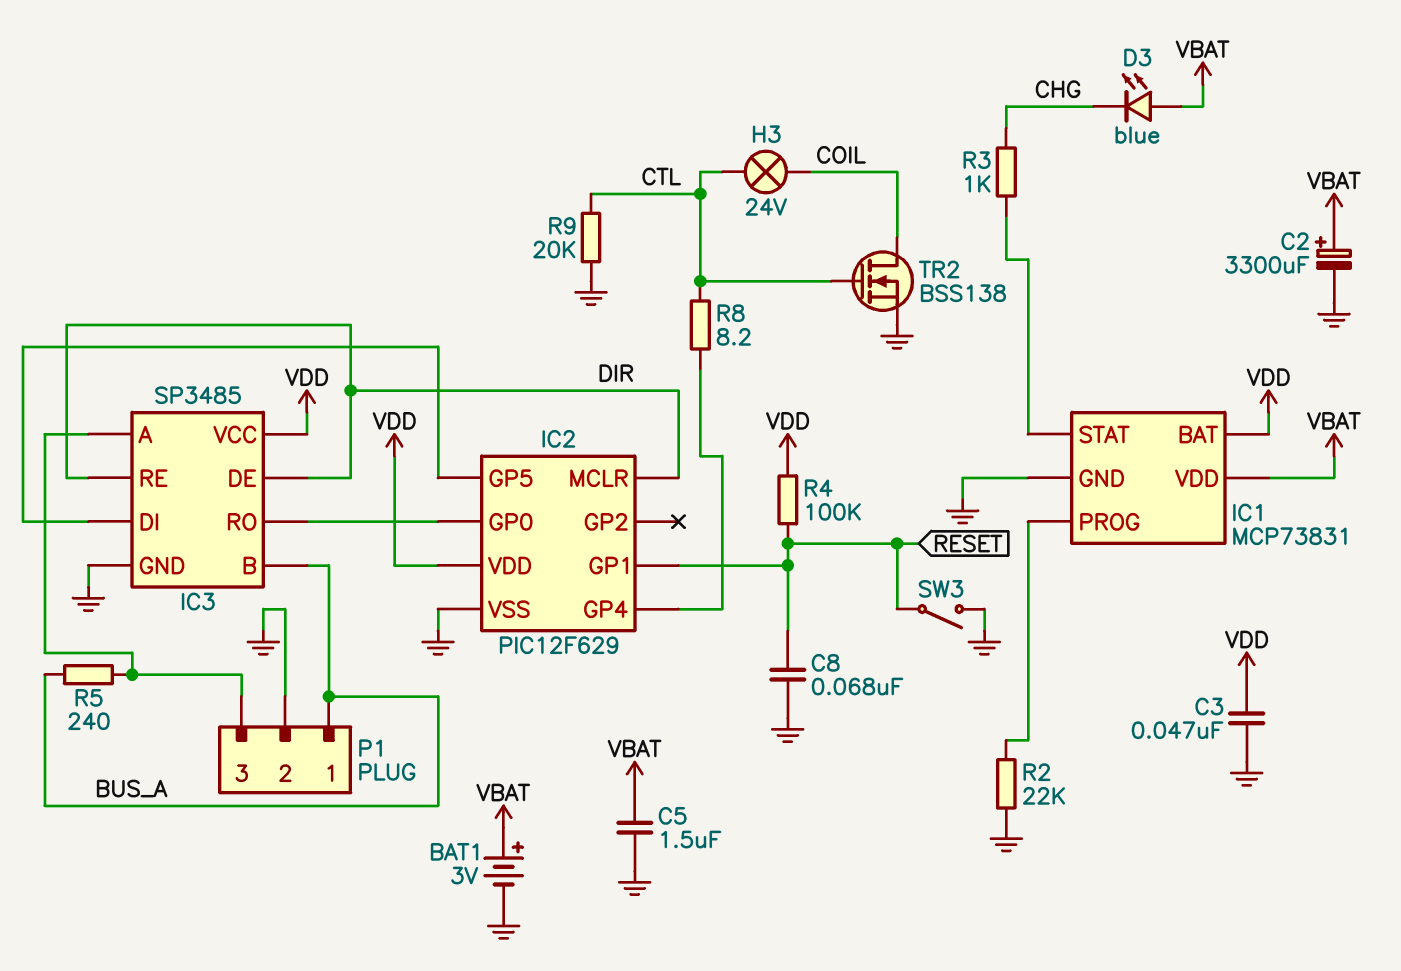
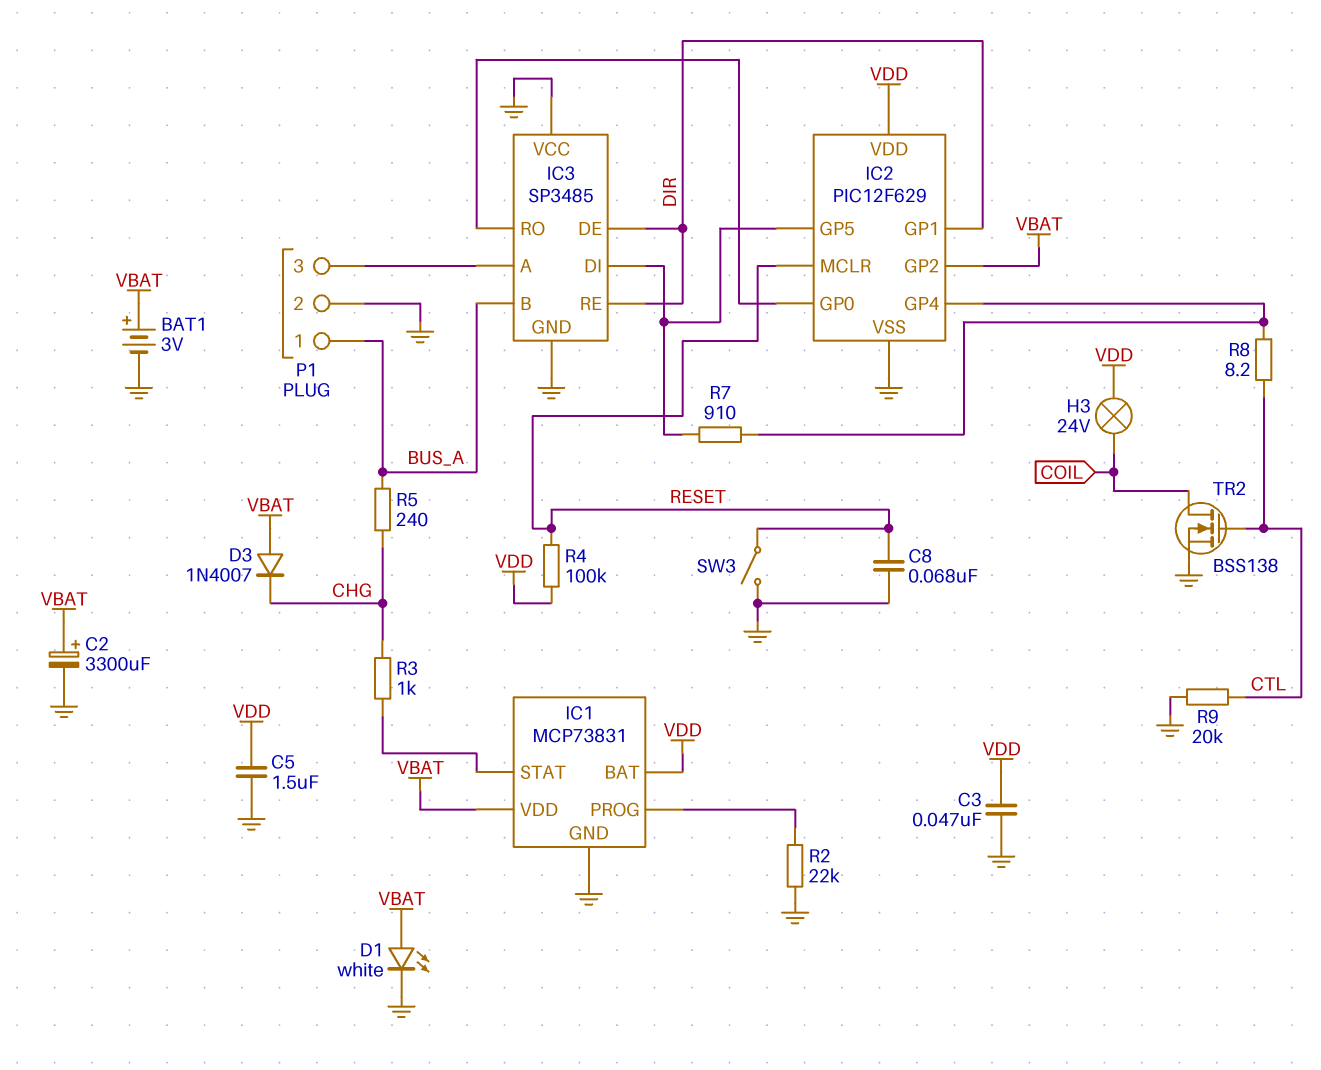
C5: 1.5uF (GND, VBAT) -> 1.5uF (GND, VDD)
D1: none -> LED white (A VBAT, K GND)
D3: LED blue (A VBAT, K CHG) -> diode 1N4007 (A VBAT, K CHG)
H3: lamp 24V (COIL, CTL) -> lamp 24V (COIL, VDD)
IC2 pin GP1: RESET -> DIR
IC2 pin GP2: none -> VBAT
IC2 pin MCLR: DIR -> RESET
IC3 pin VCC: VDD -> GND
R5: 240 (BUS_A, IC3/A) -> 240 (BUS_A, CHG)
R7: none -> 910 (IC2/GP4, IC2/GP5)

